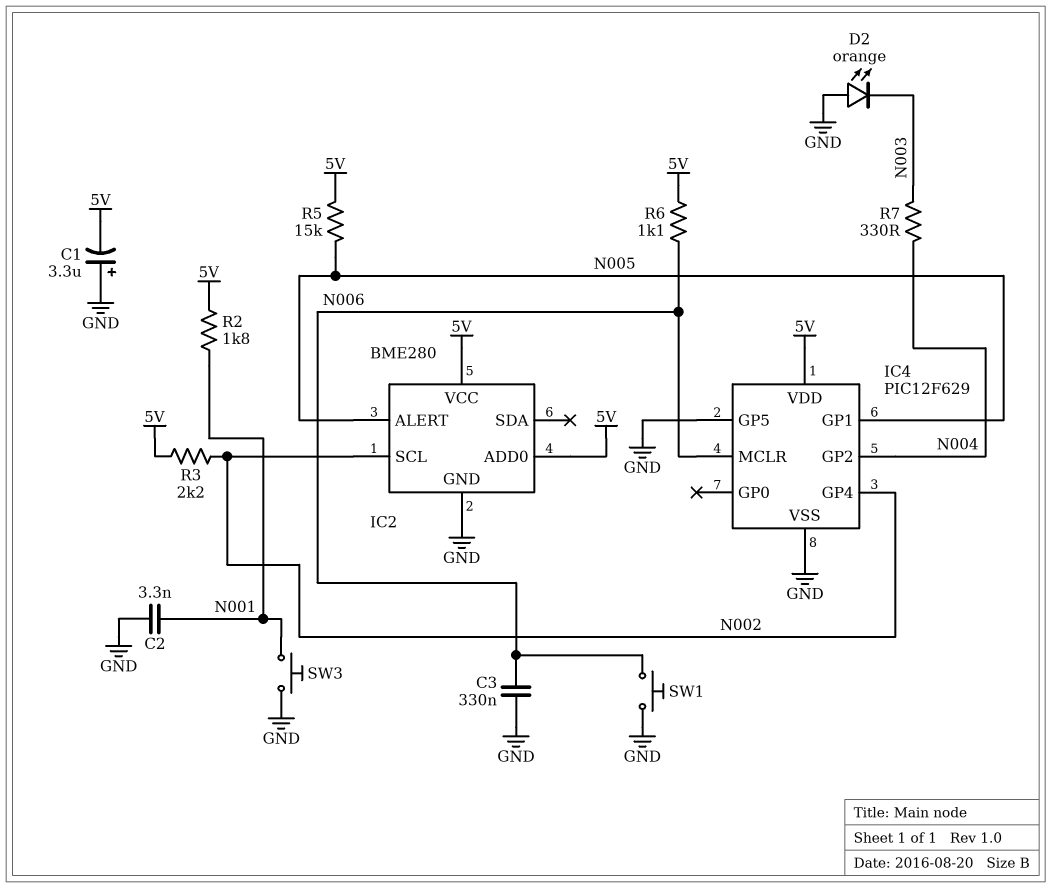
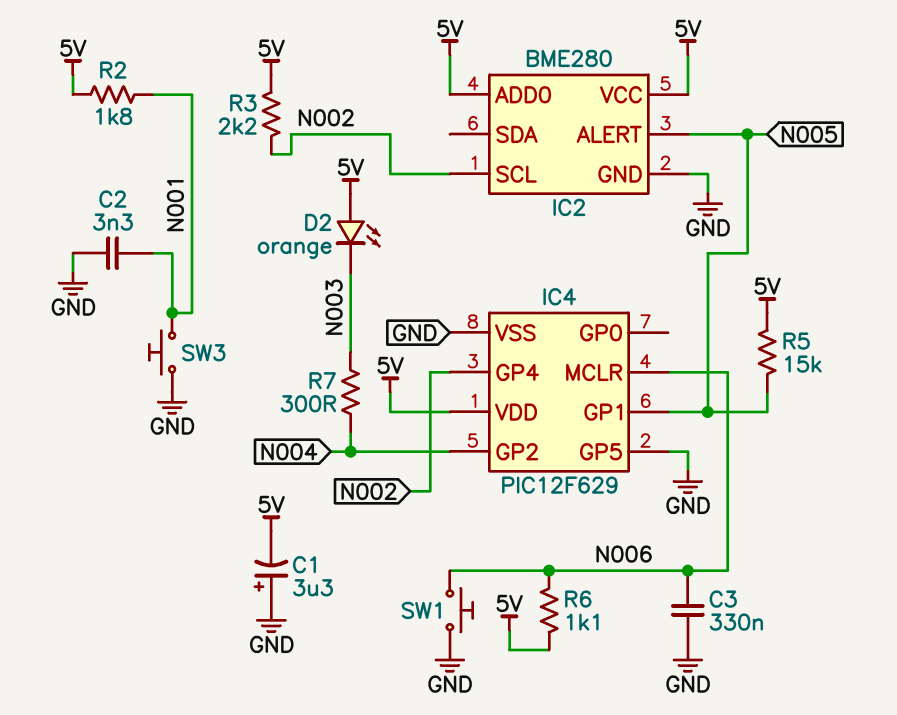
D2: LED orange (A GND, K N003) -> LED orange (A 5V, K N003)
R7: 330 (N003, N004) -> 300 (N003, N004)

